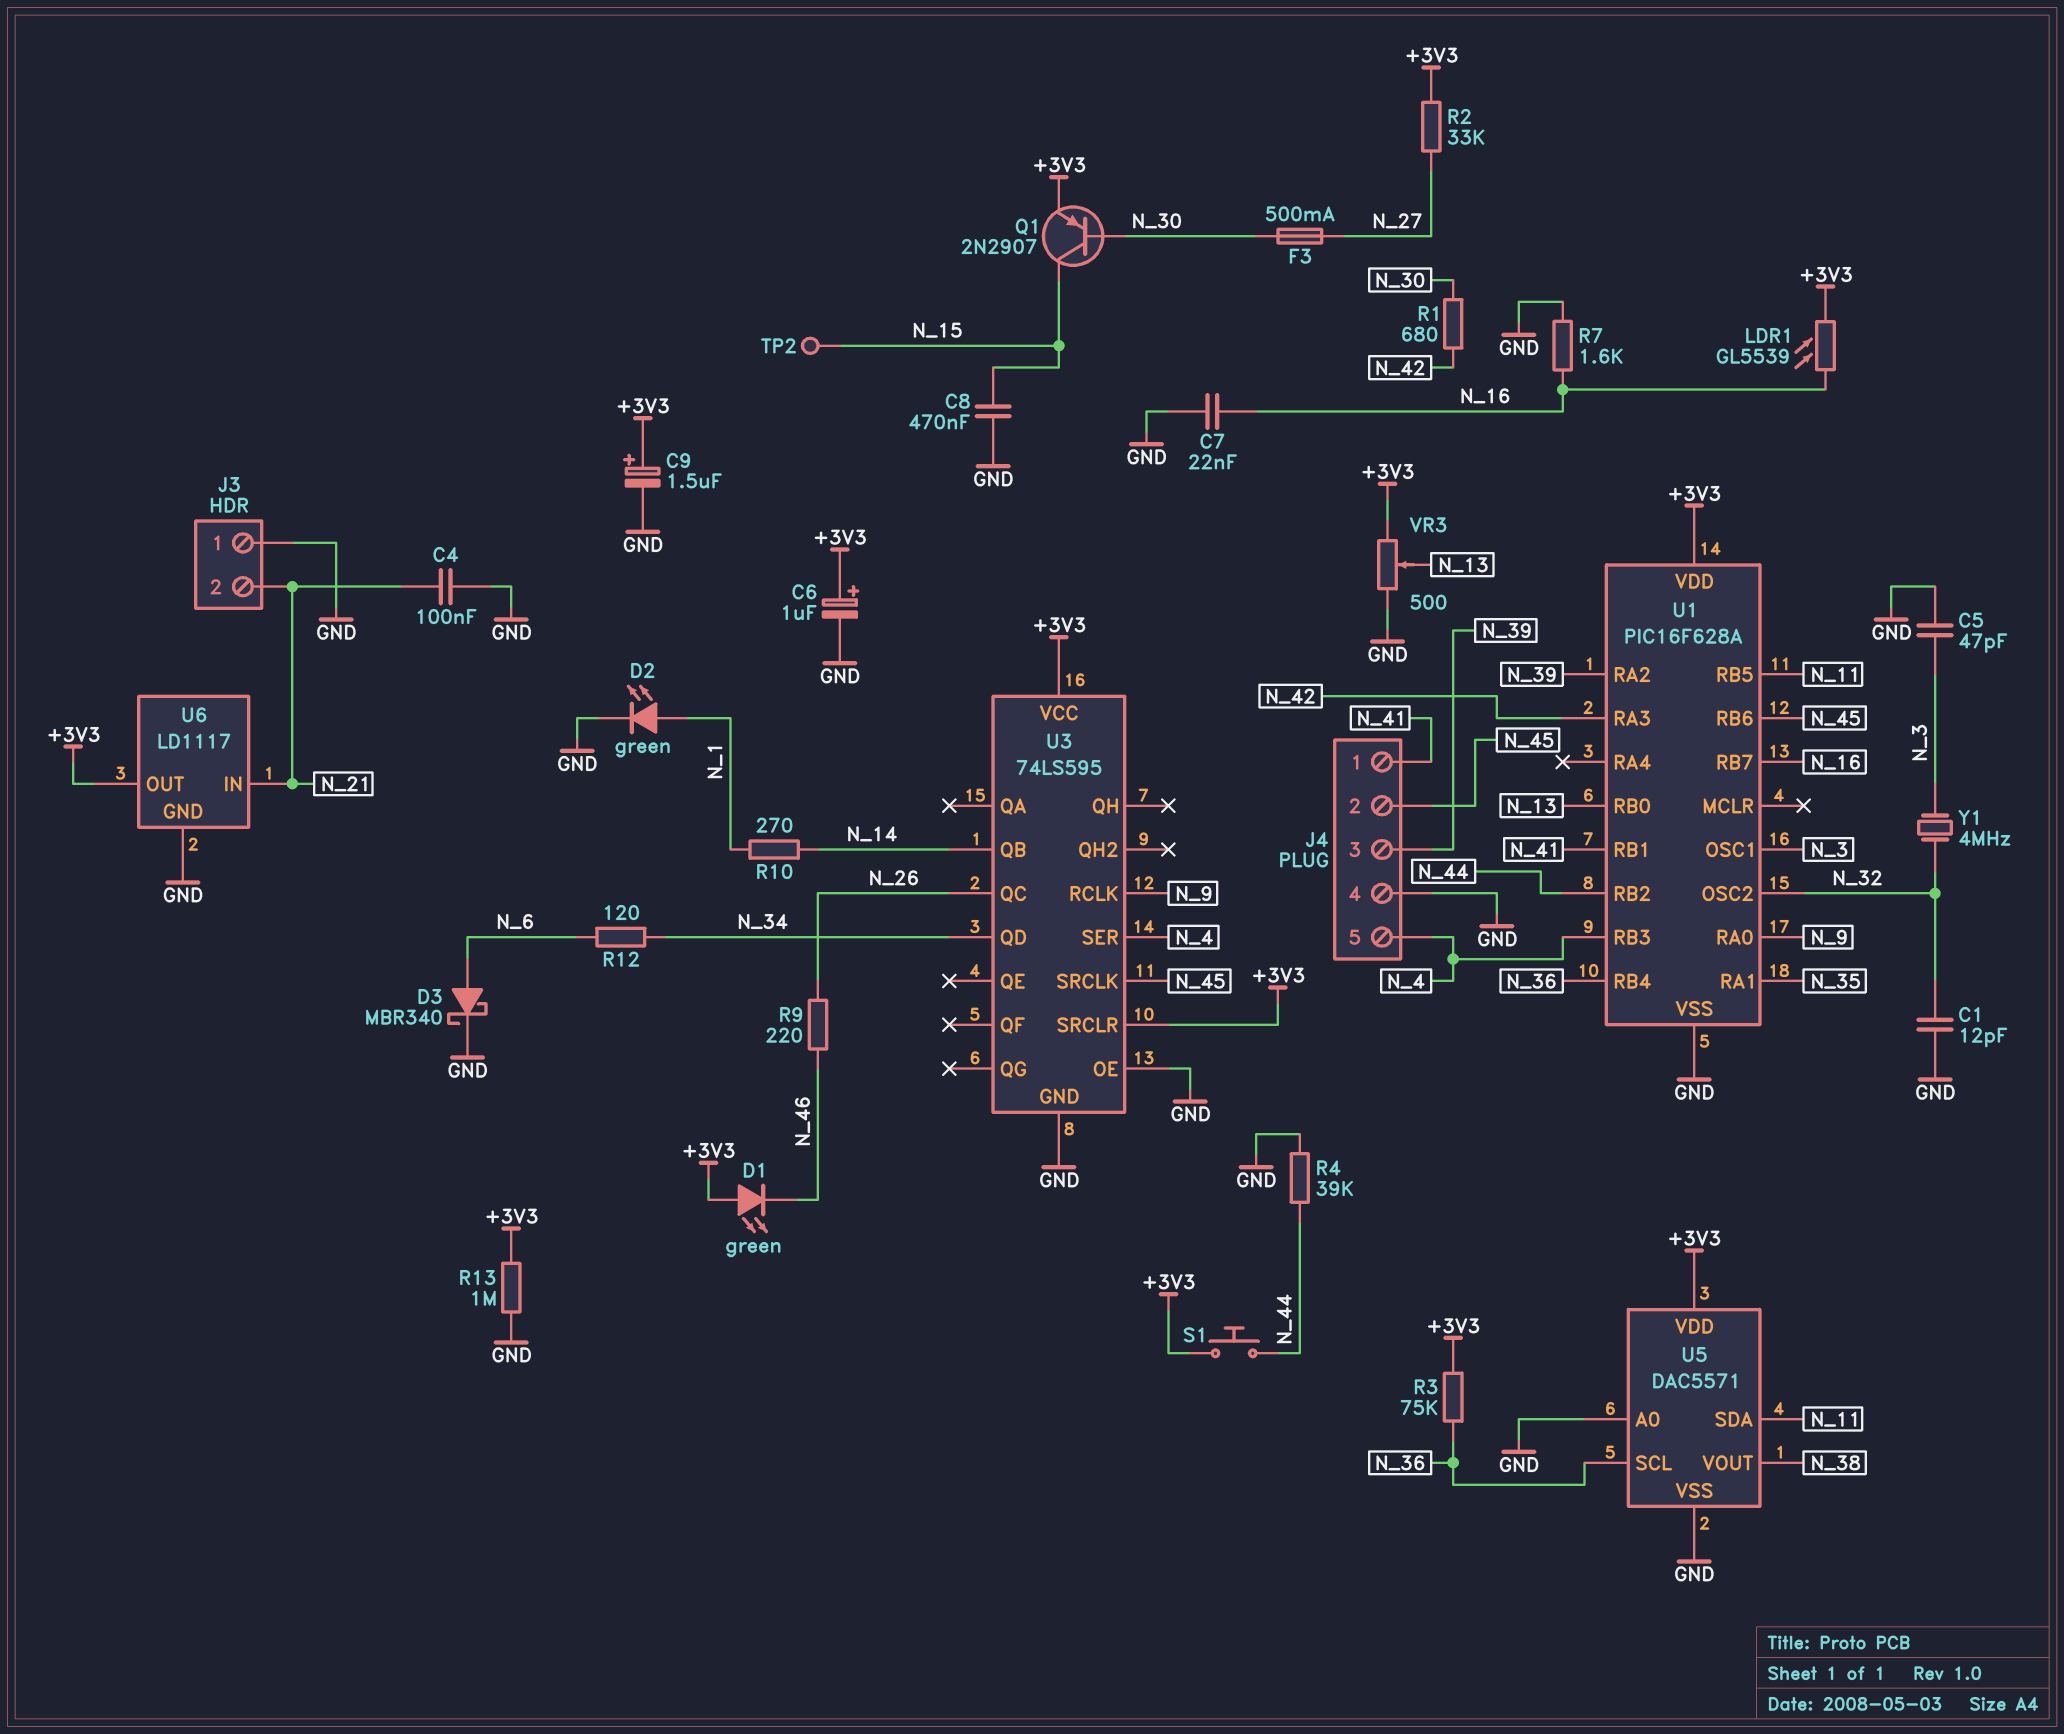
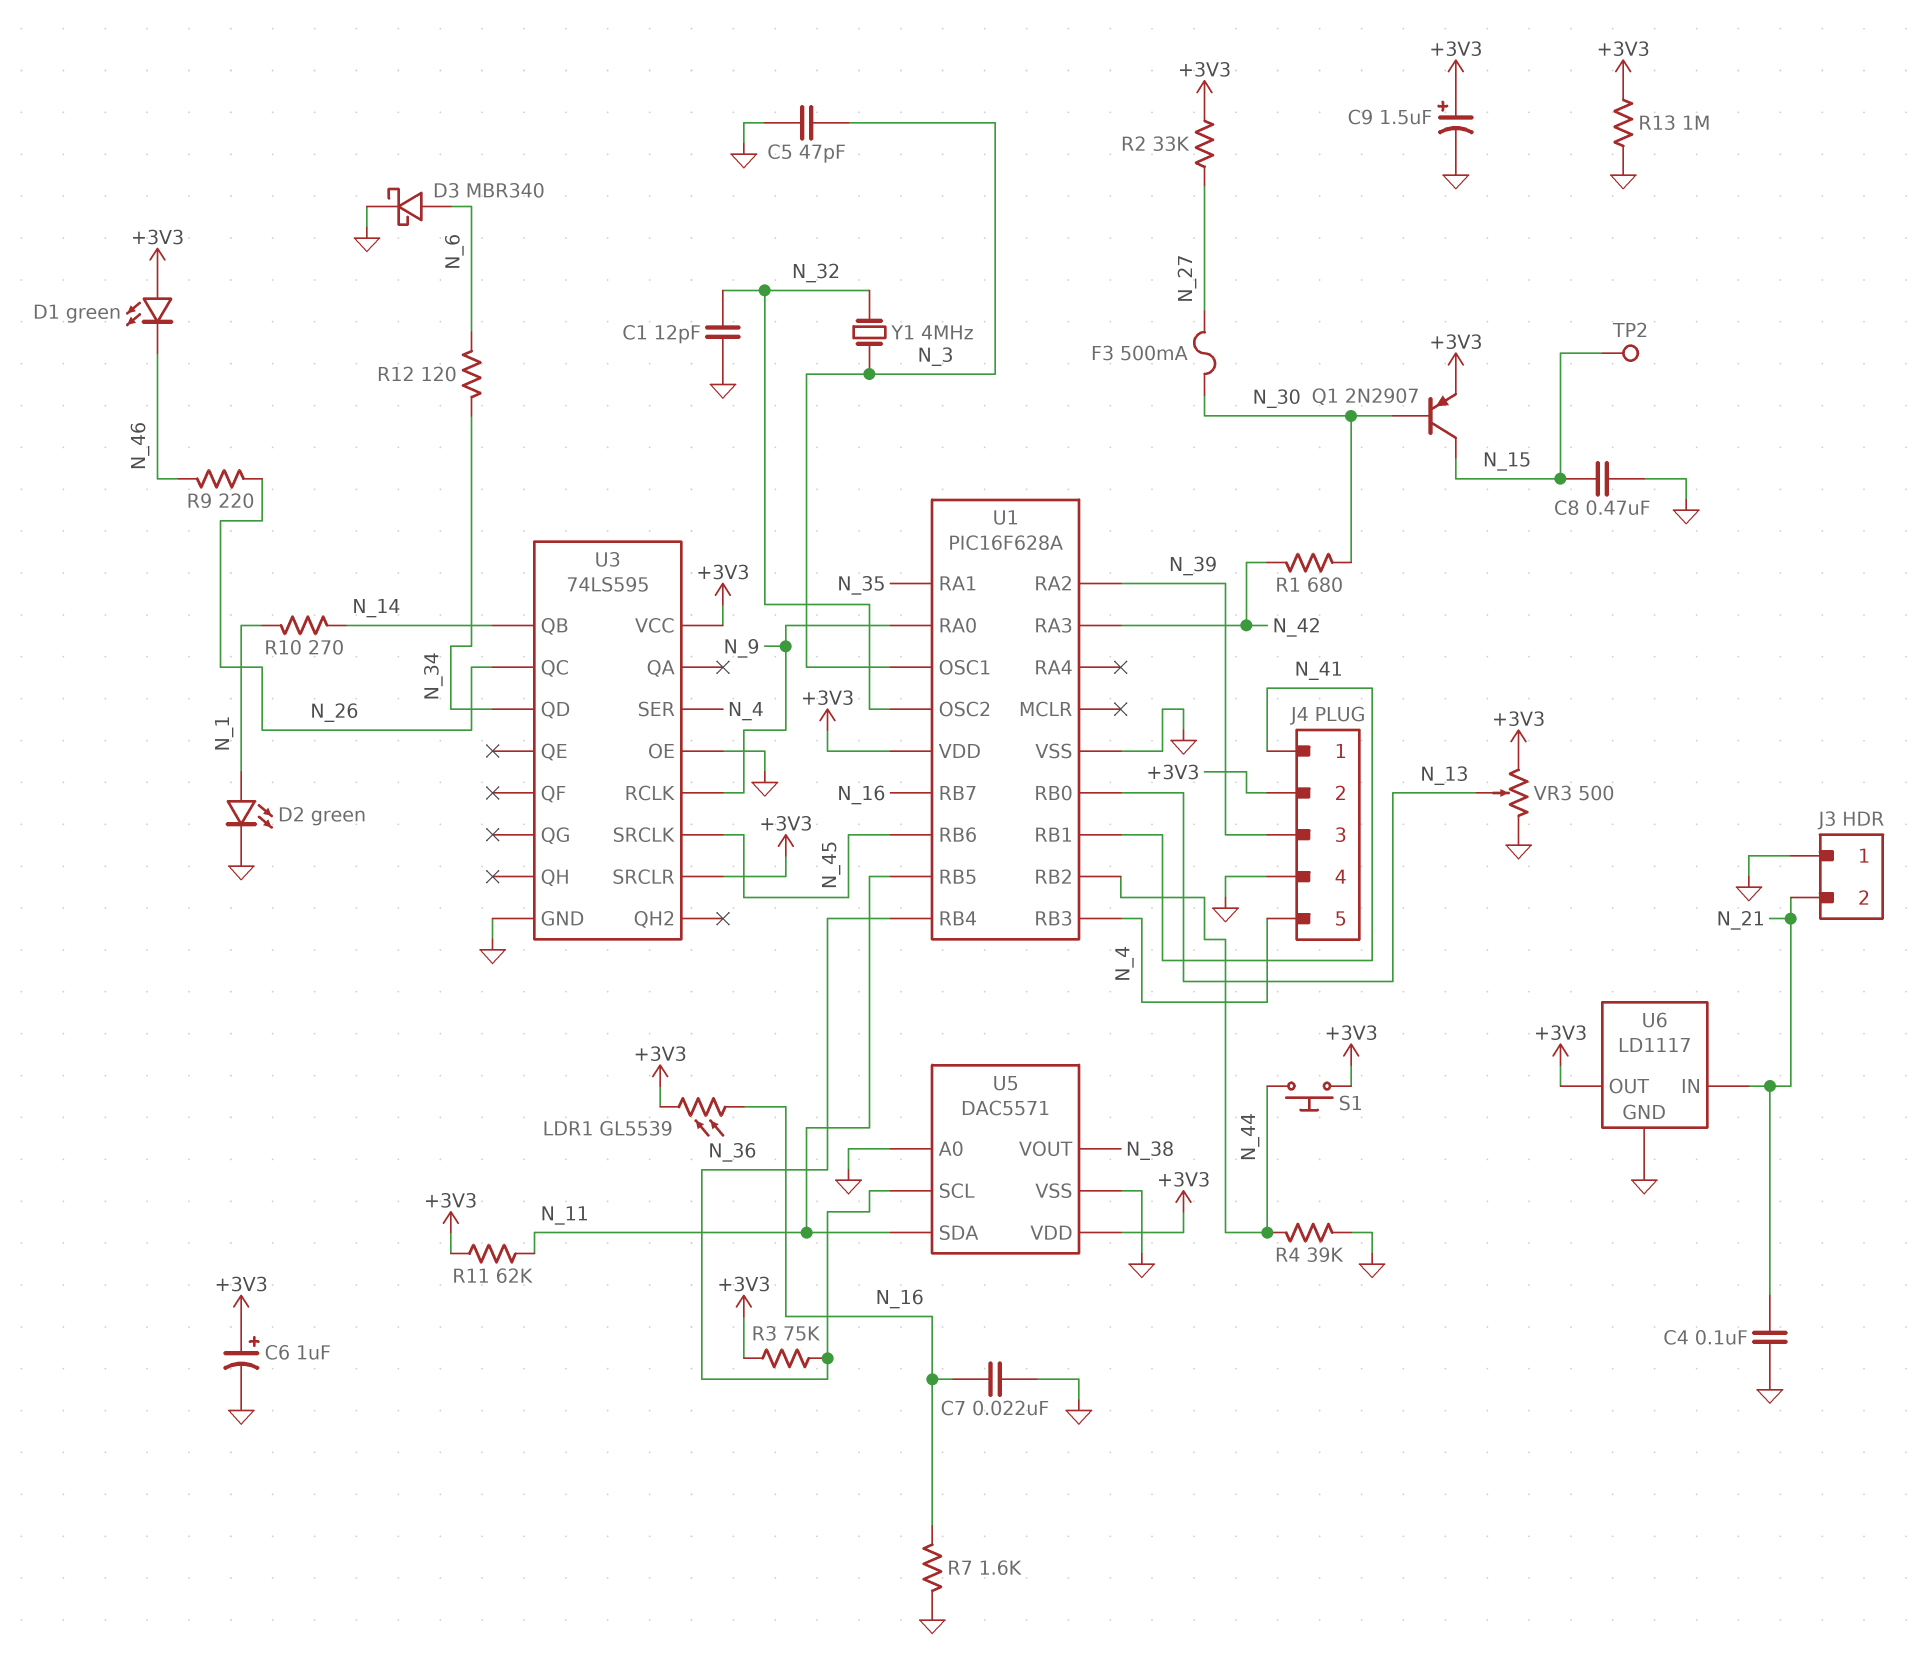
J4 pin 2: N_45 -> +3V3
R11: none -> 62k (+3V3, N_11)

